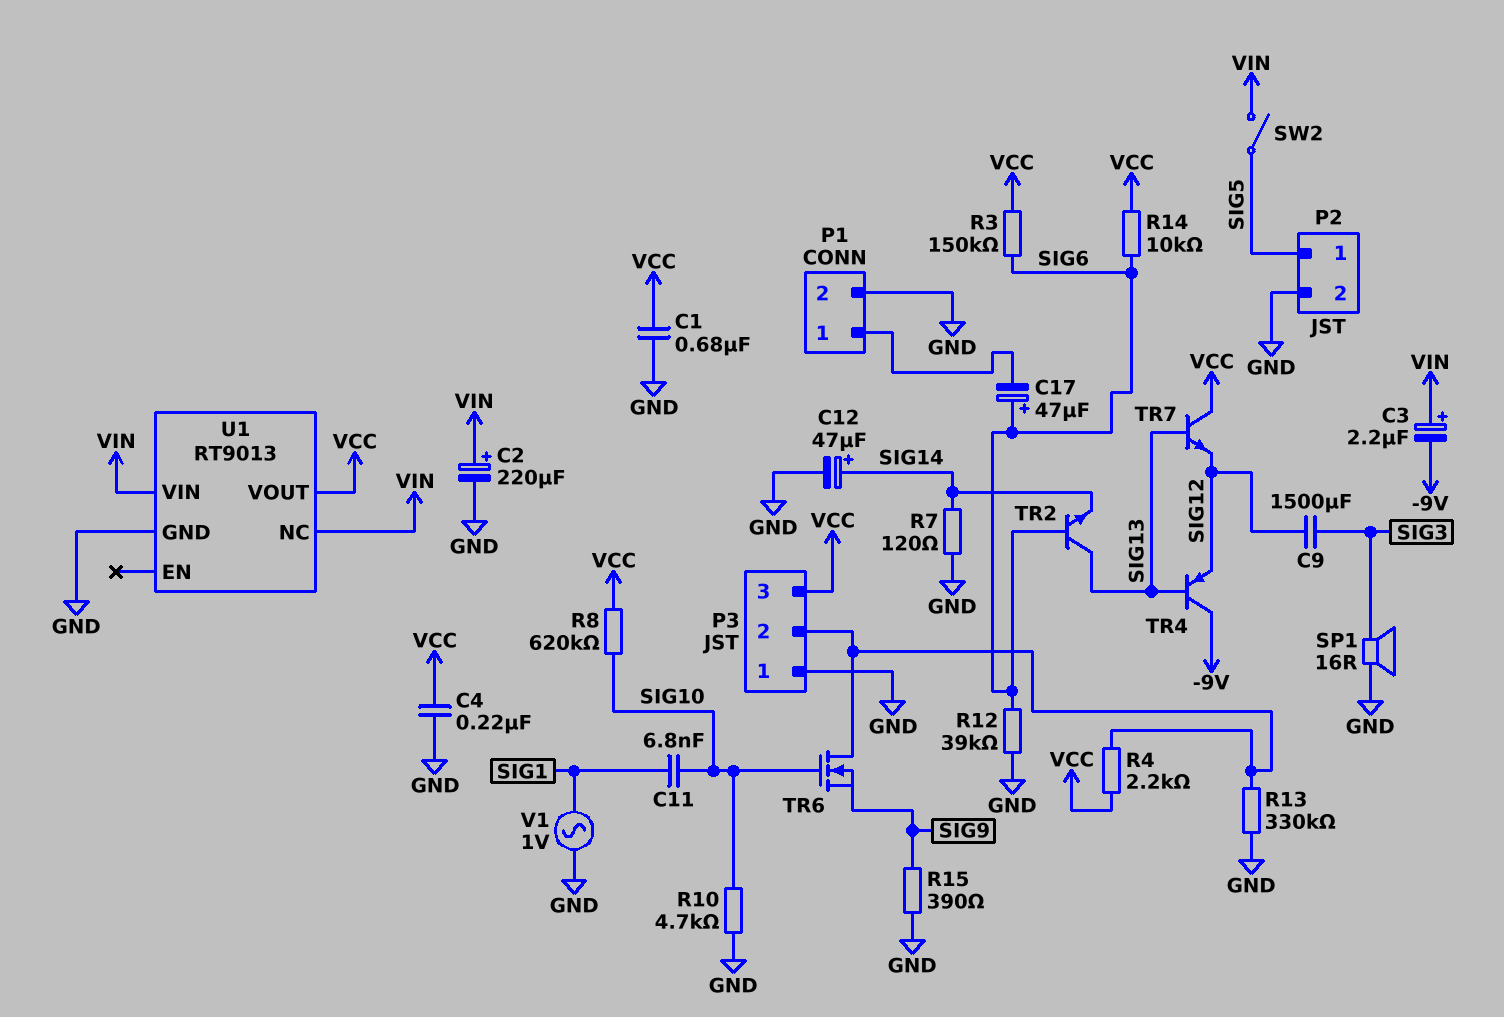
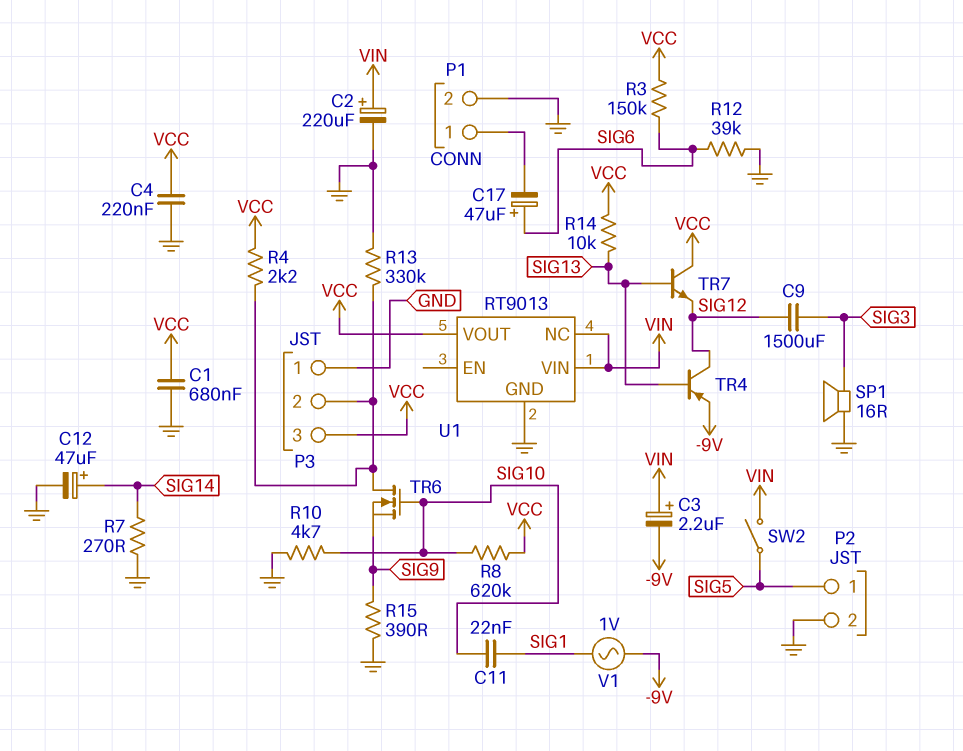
C11: 6.8nF (SIG1, SIG10) -> 22nF (SIG1, SIG10)
R7: 120 (GND, SIG14) -> 270 (GND, SIG14)
R14: 10k (SIG6, VCC) -> 10k (SIG13, VCC)
TR2: NPN (B SIG6, C SIG13, E SIG14) -> none
TR4: PNP (B SIG13, C -9V, E SIG12) -> PNP (B SIG13, C SIG12, E -9V)
V1: AC 1V (GND, SIG1) -> AC 1V (-9V, SIG1)

